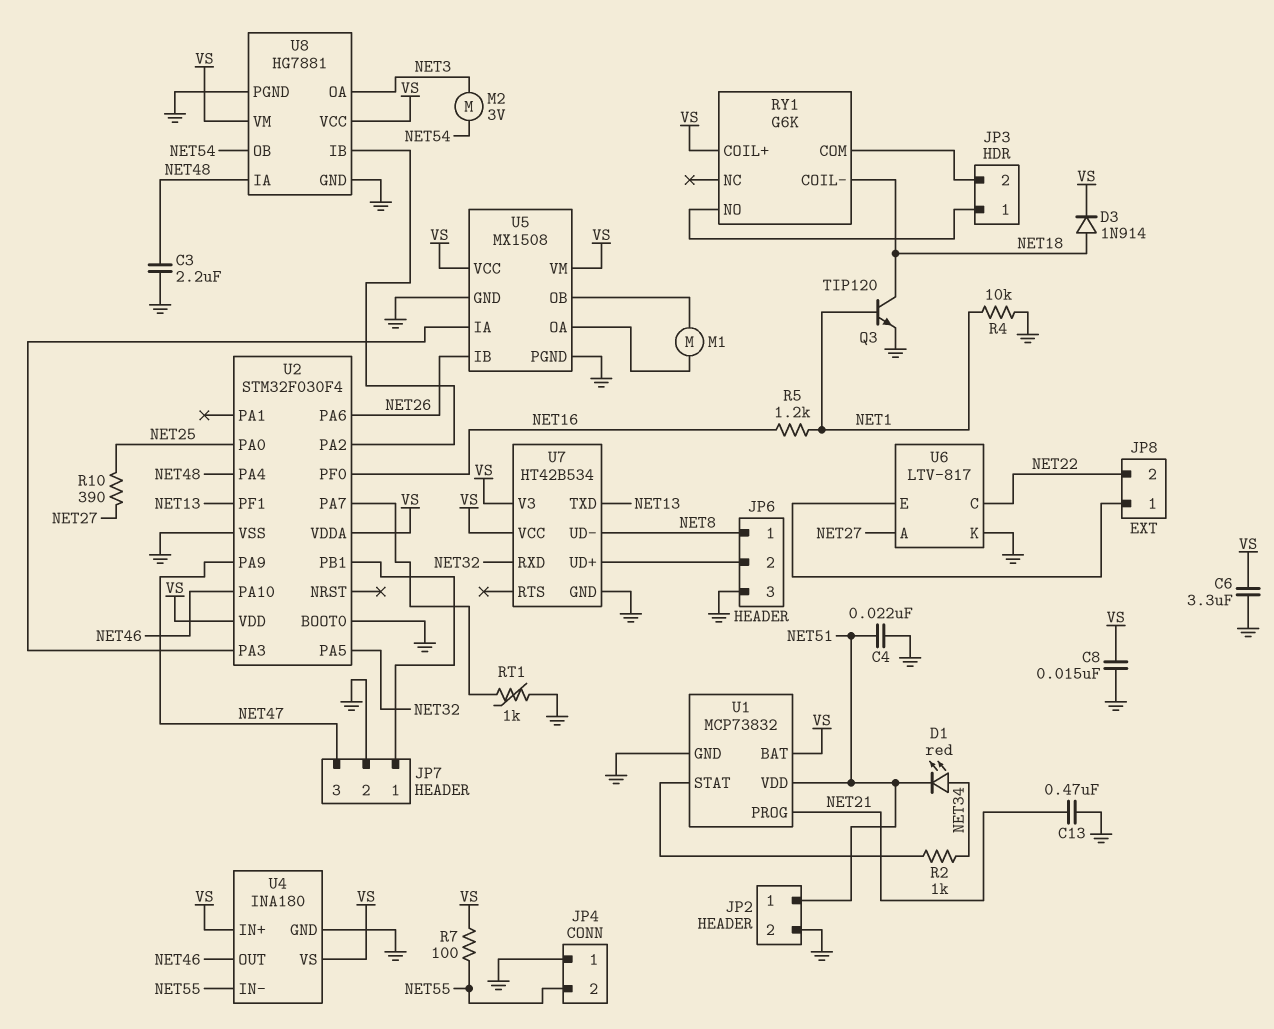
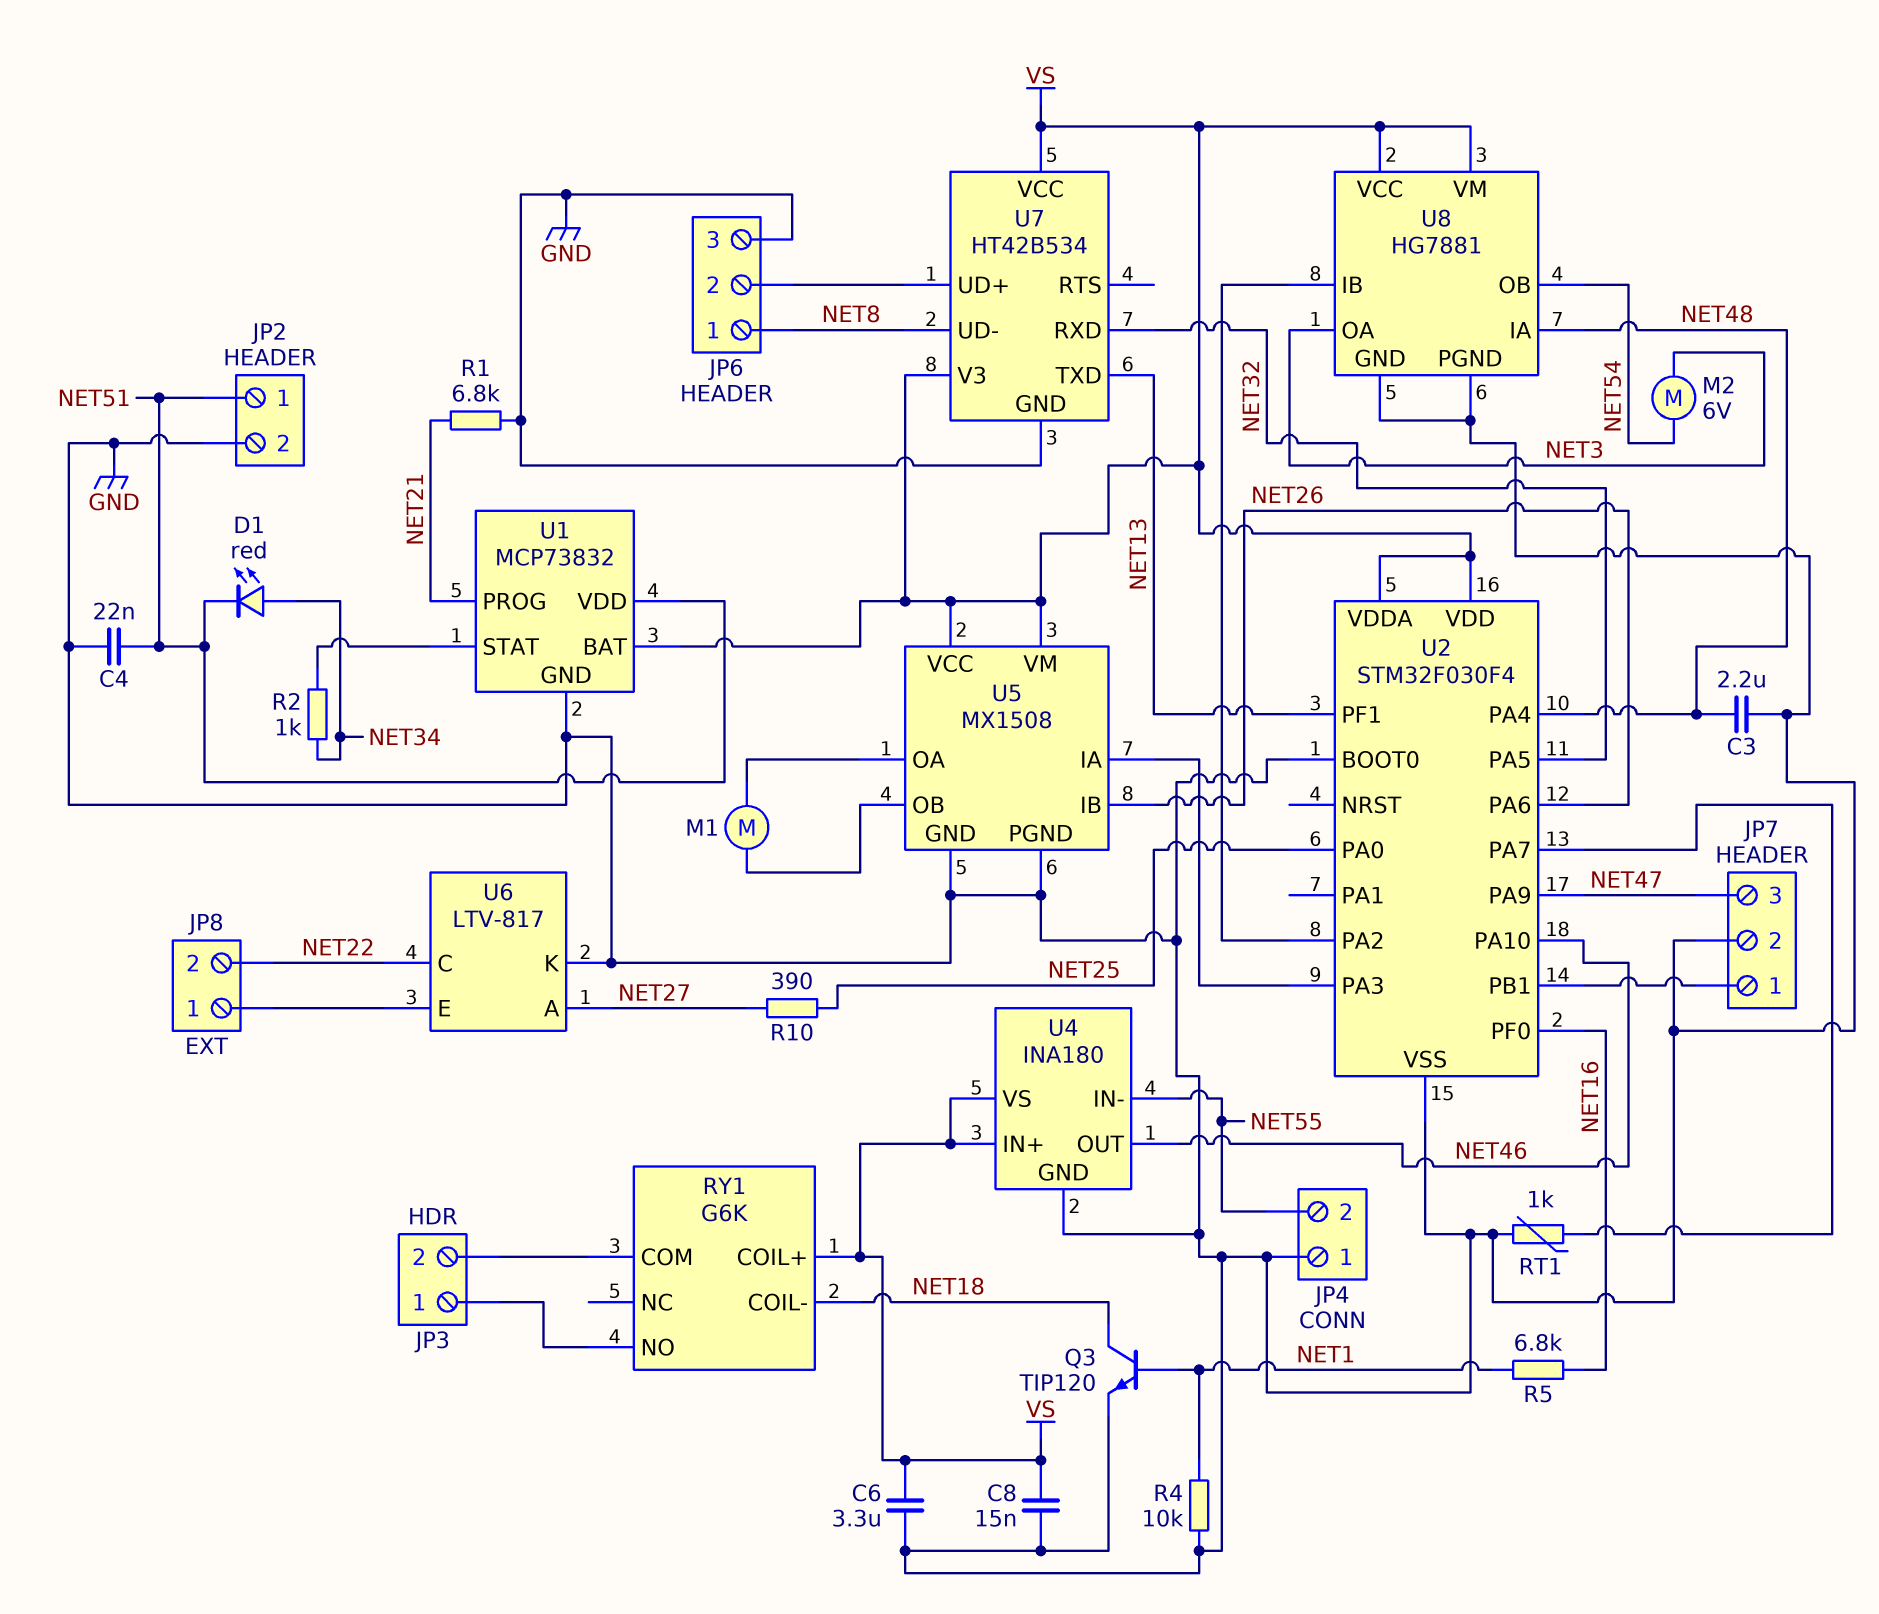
C13: 470nF (GND, NET21) -> none
D3: diode 1N914 (A NET18, K VS) -> none
M2: motor 3V (NET3, NET54) -> motor 6V (NET3, NET54)
R1: none -> 6.8k (GND, NET21)
R5: 1.2k (NET1, NET16) -> 6.8k (NET1, NET16)
R7: 100 (NET55, VS) -> none

